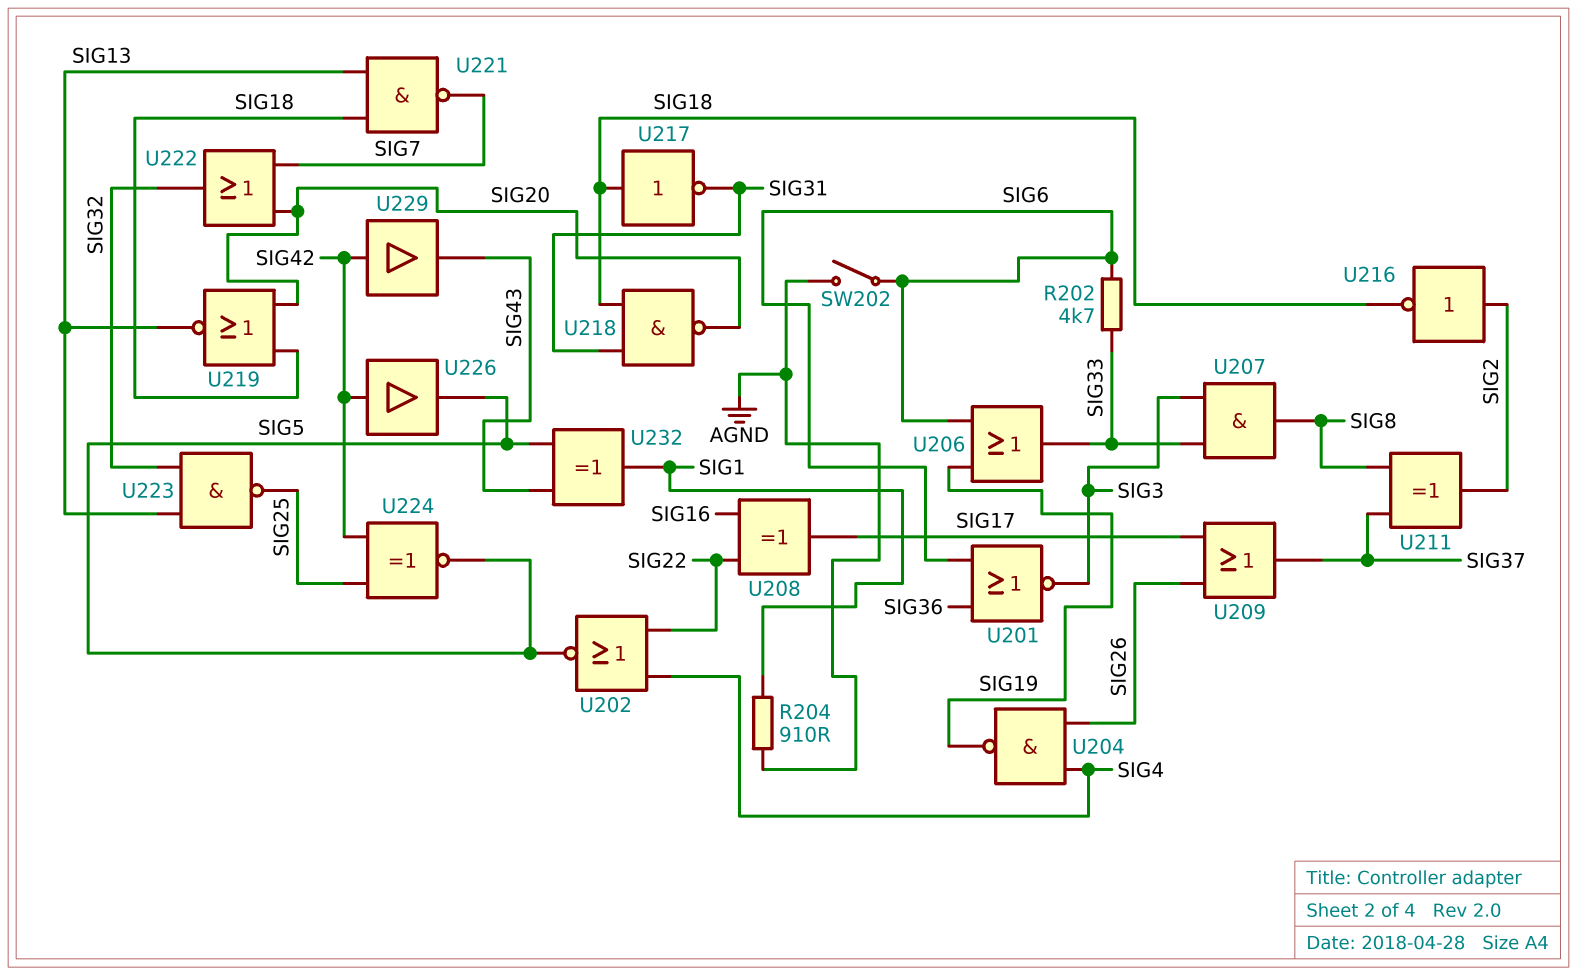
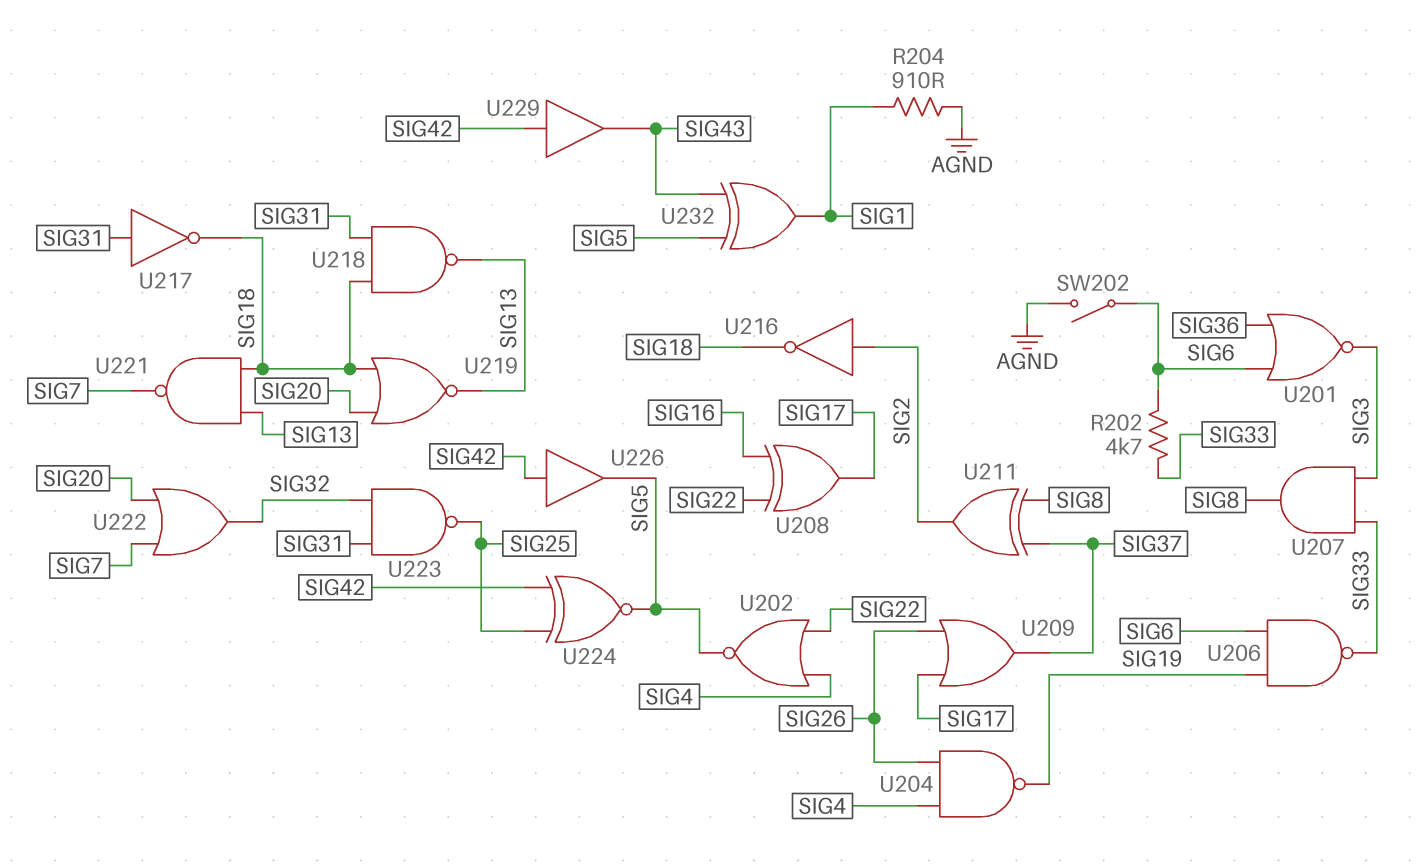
U206: OR (in SIG6, in SIG19, out SIG33) -> NAND (in SIG6, in SIG19, out SIG33)
U217: NOT (in SIG18, out SIG31) -> NOT (in SIG31, out SIG18)
U218: NAND (in SIG18, in SIG31, out SIG20) -> NAND (in SIG18, in SIG31, out SIG13)
U223: NAND (in SIG13, in SIG32, out SIG25) -> NAND (in SIG31, in SIG32, out SIG25)

